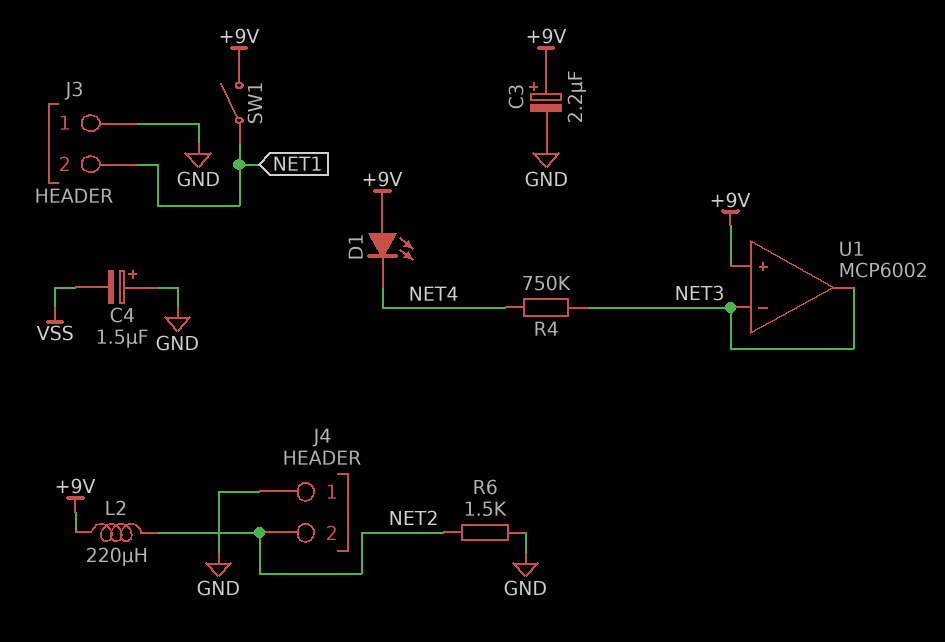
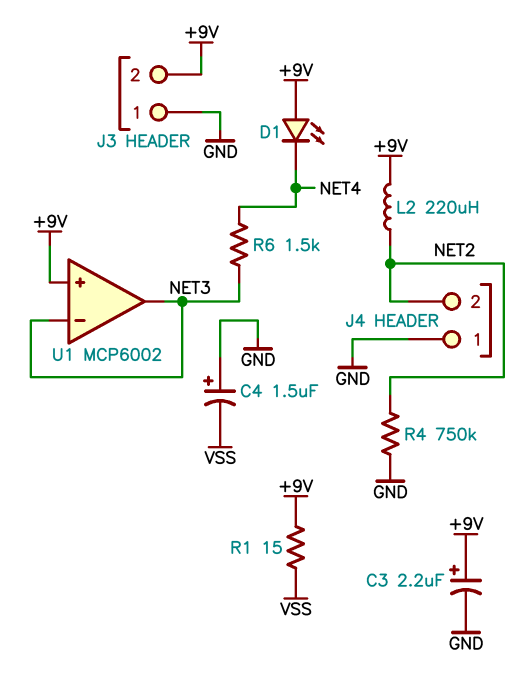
J3 pin 2: NET1 -> +9V
R1: none -> 15 (+9V, VSS)
R4: 750k (NET3, NET4) -> 750k (GND, NET2)
R6: 1.5k (GND, NET2) -> 1.5k (NET3, NET4)
SW1: switch (+9V, NET1) -> none

